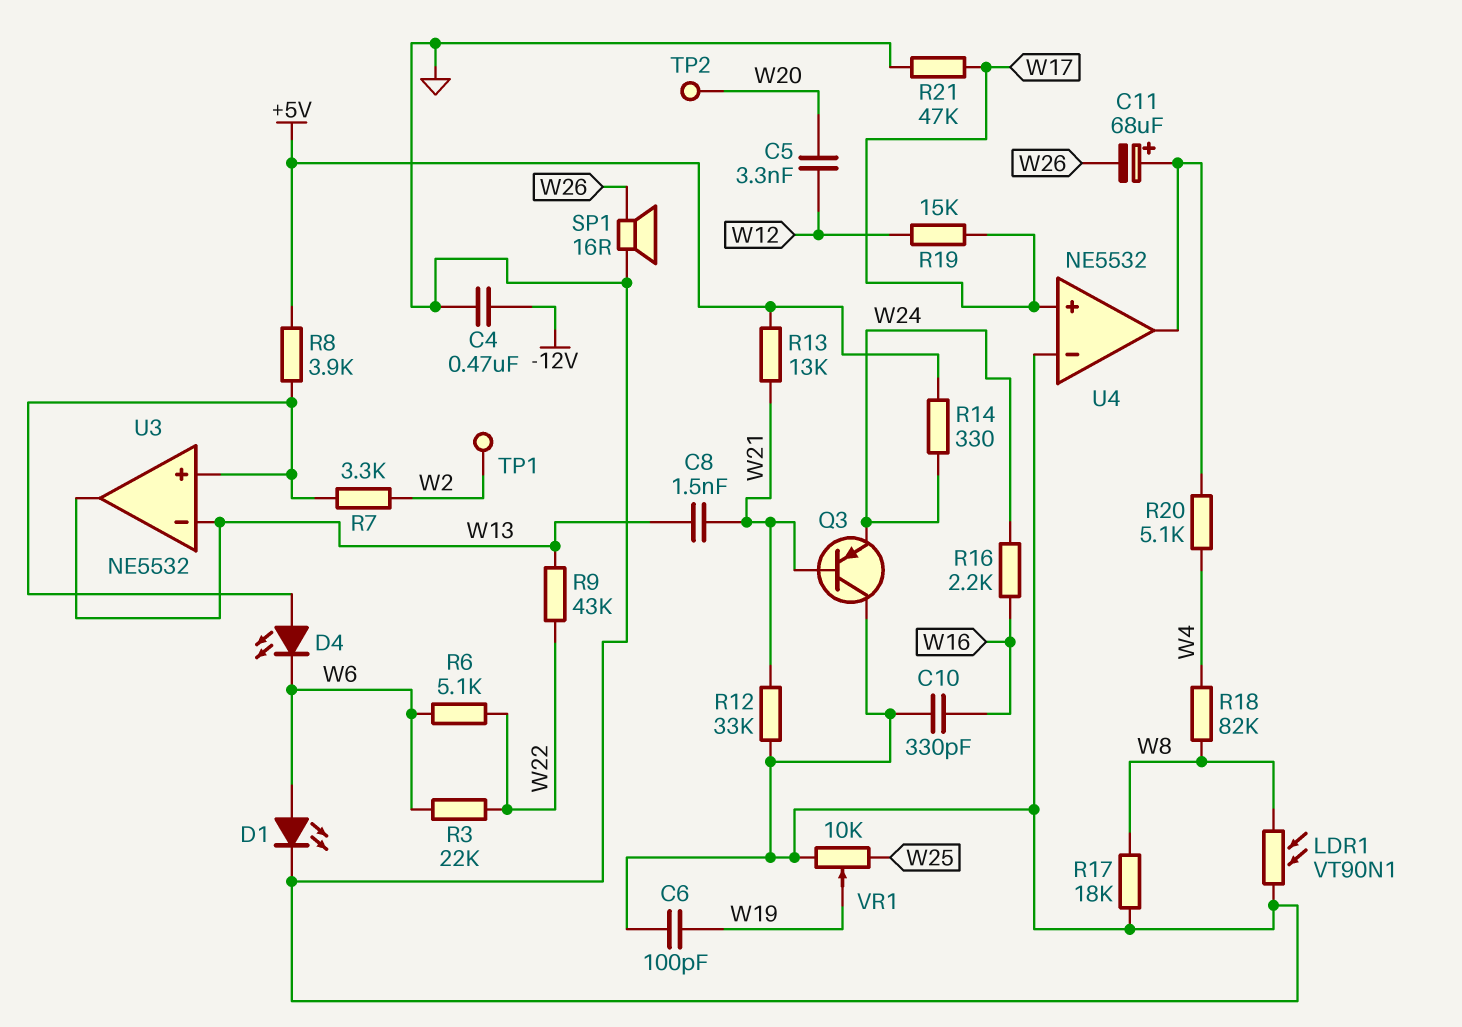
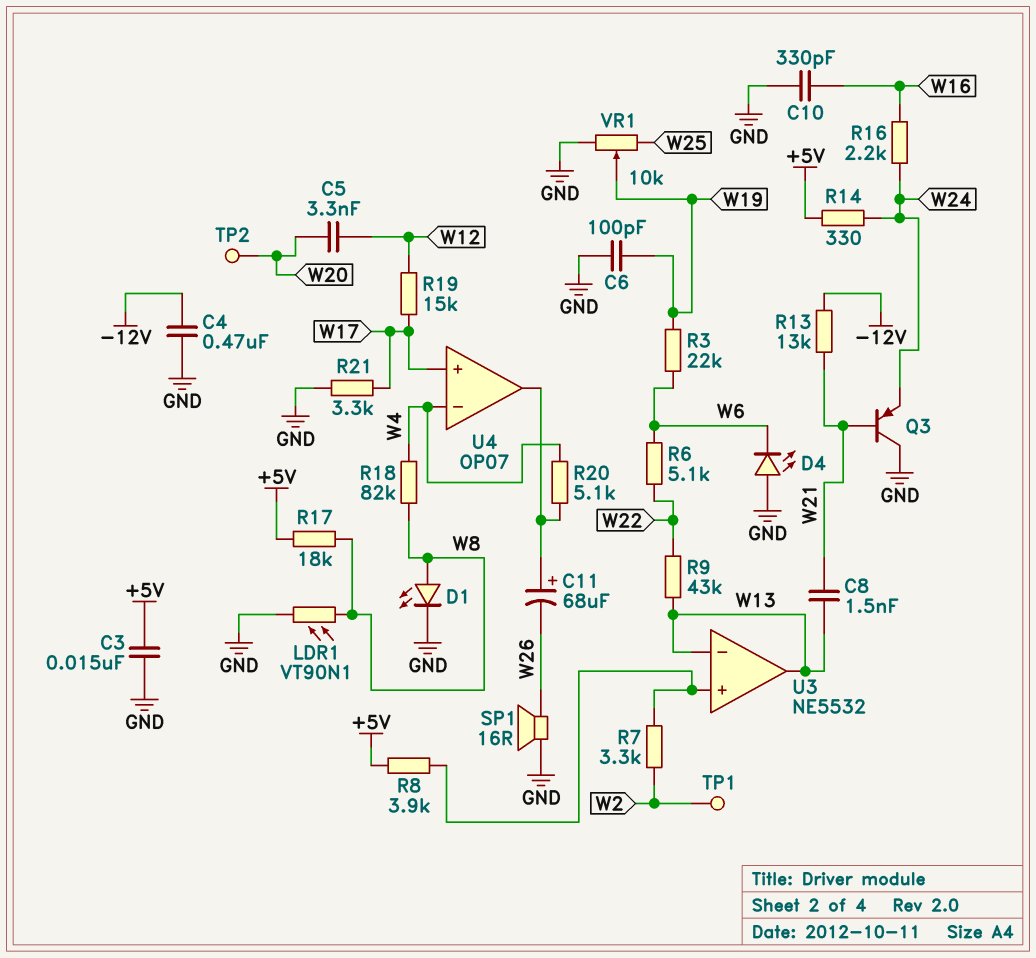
C3: none -> 15nF (+5V, GND)
D1: LED (A W6, K GND) -> LED (A W8, K GND)
D4: LED (A U3/in+, K W6) -> LED (A GND, K W6)
R3: 22k (W6, W22) -> 22k (W6, W19)
R12: 33k (GND, W21) -> none
R13: 13k (+5V, W21) -> 13k (-12V, W21)
R17: 18k (GND, W8) -> 18k (+5V, W8)
R21: 47k (GND, W17) -> 3.3k (GND, W17)
U4: NE5532 -> OP07
U4 pin in-: GND -> W4

